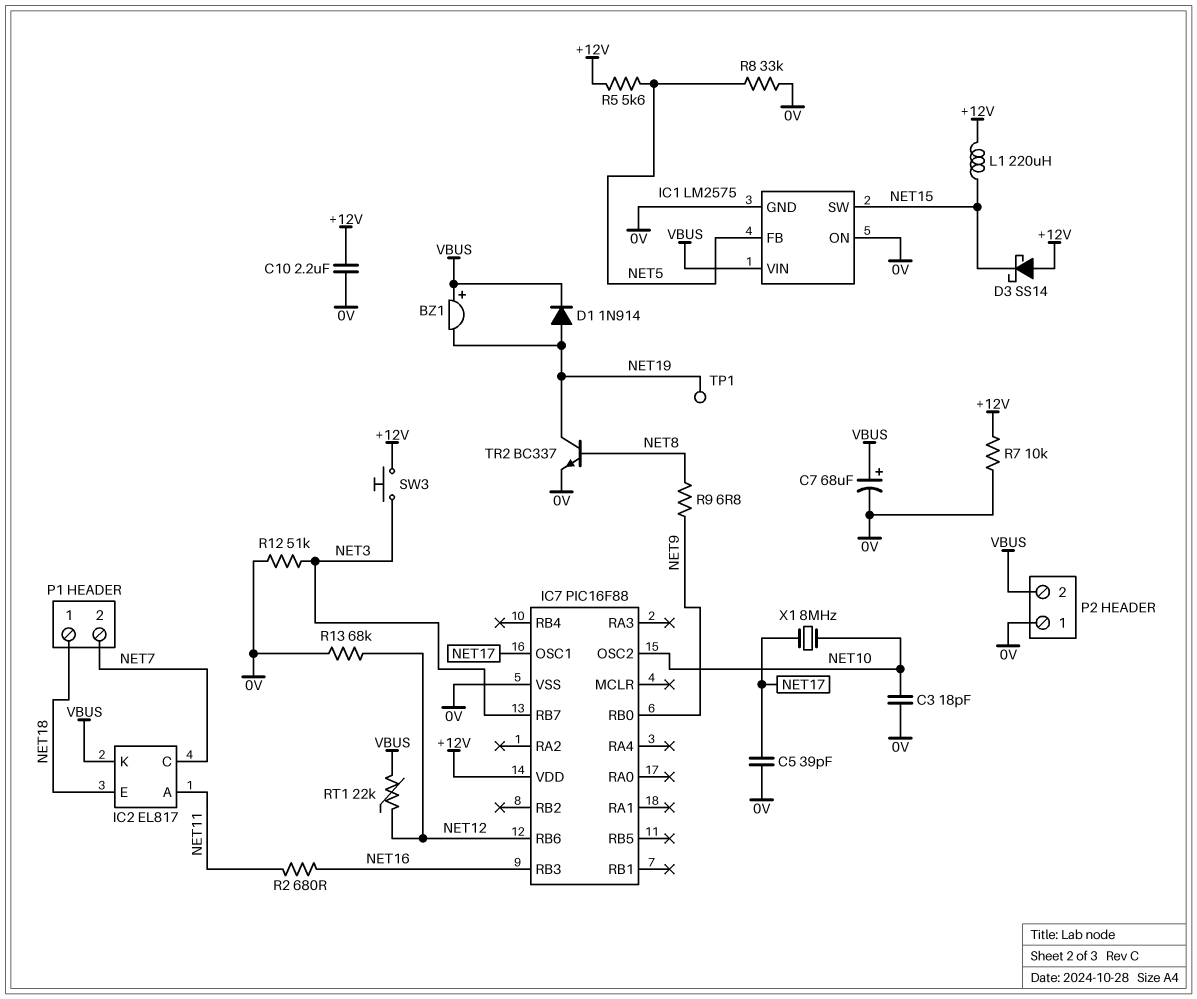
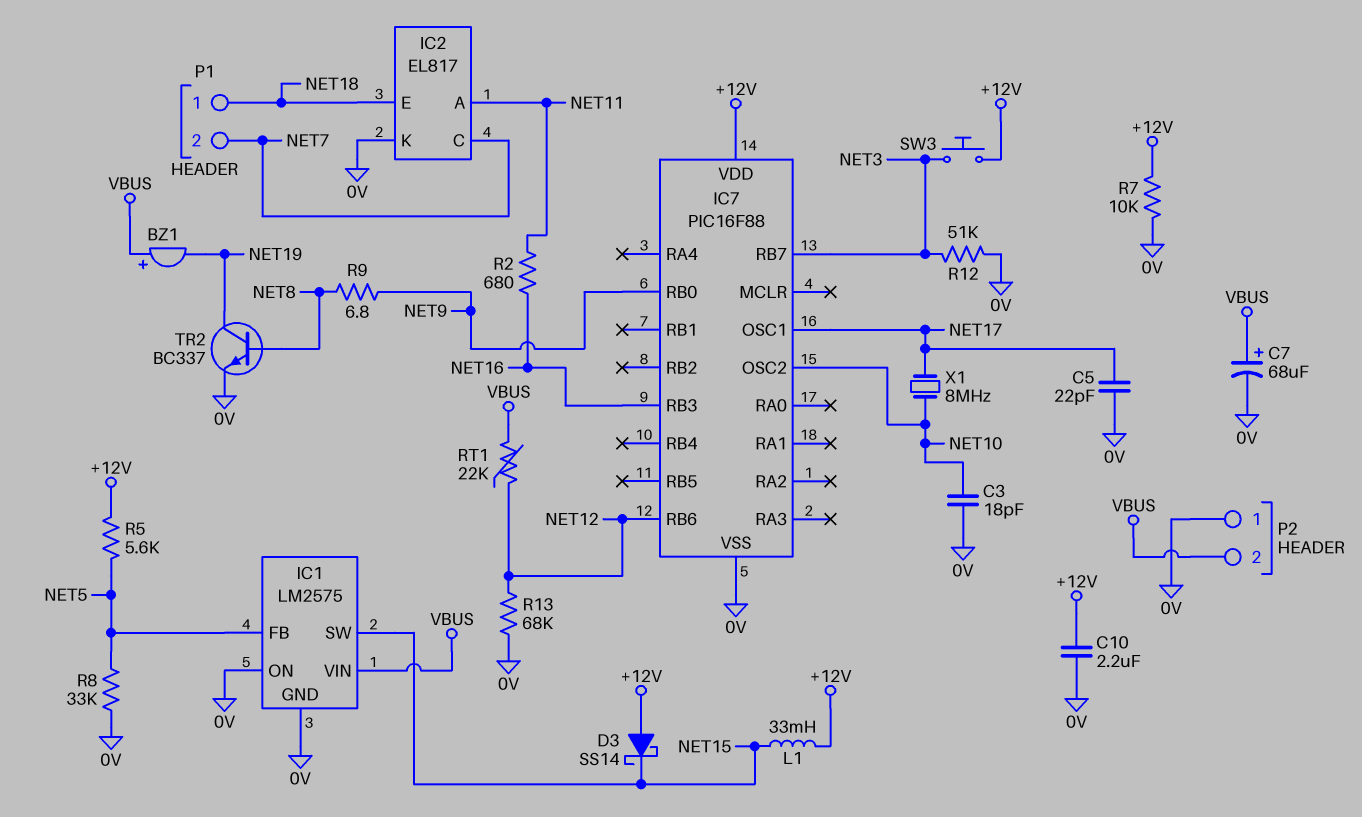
C5: 39pF (0V, NET17) -> 22pF (0V, NET17)
D1: diode 1N914 (A NET19, K VBUS) -> none
IC2 pin K: VBUS -> 0V
L1: 220uH (+12V, NET15) -> 33mH (+12V, NET15)
TP1: test point (NET19) -> none

